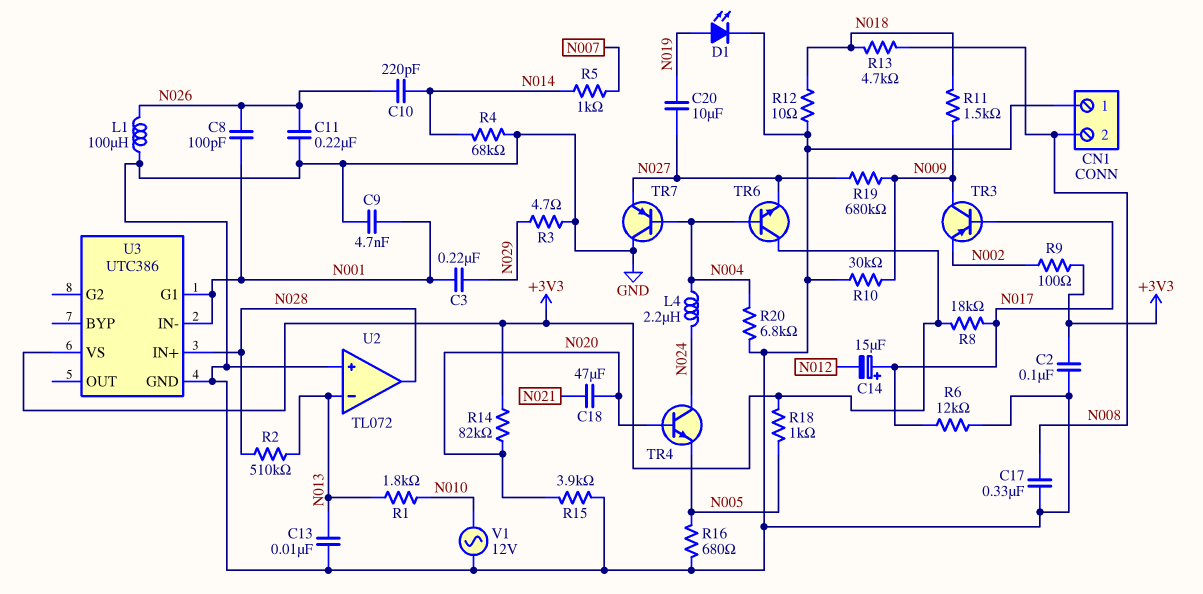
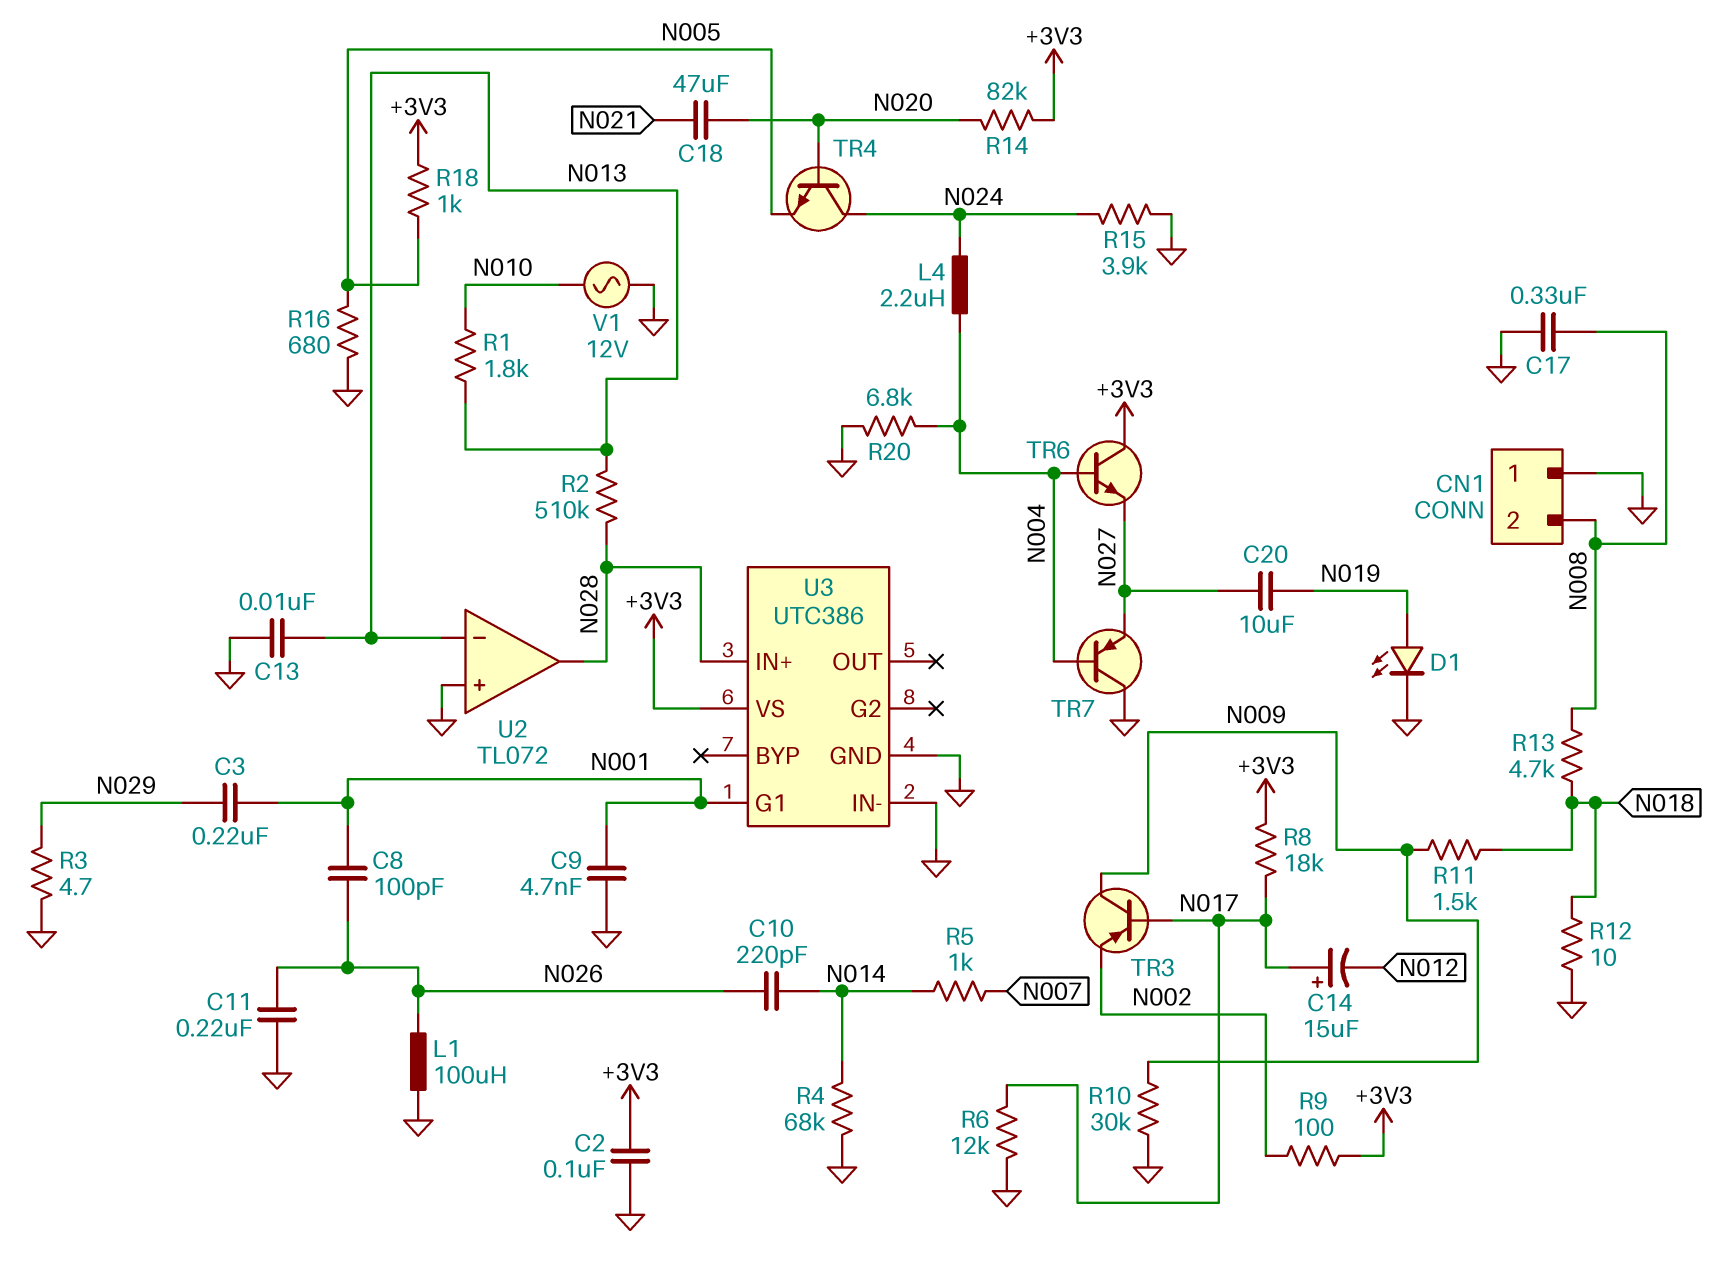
R15: 3.9k (GND, N020) -> 3.9k (GND, N024)
R19: 680k (N009, N027) -> none
U3 pin IN-: N001 -> GND

